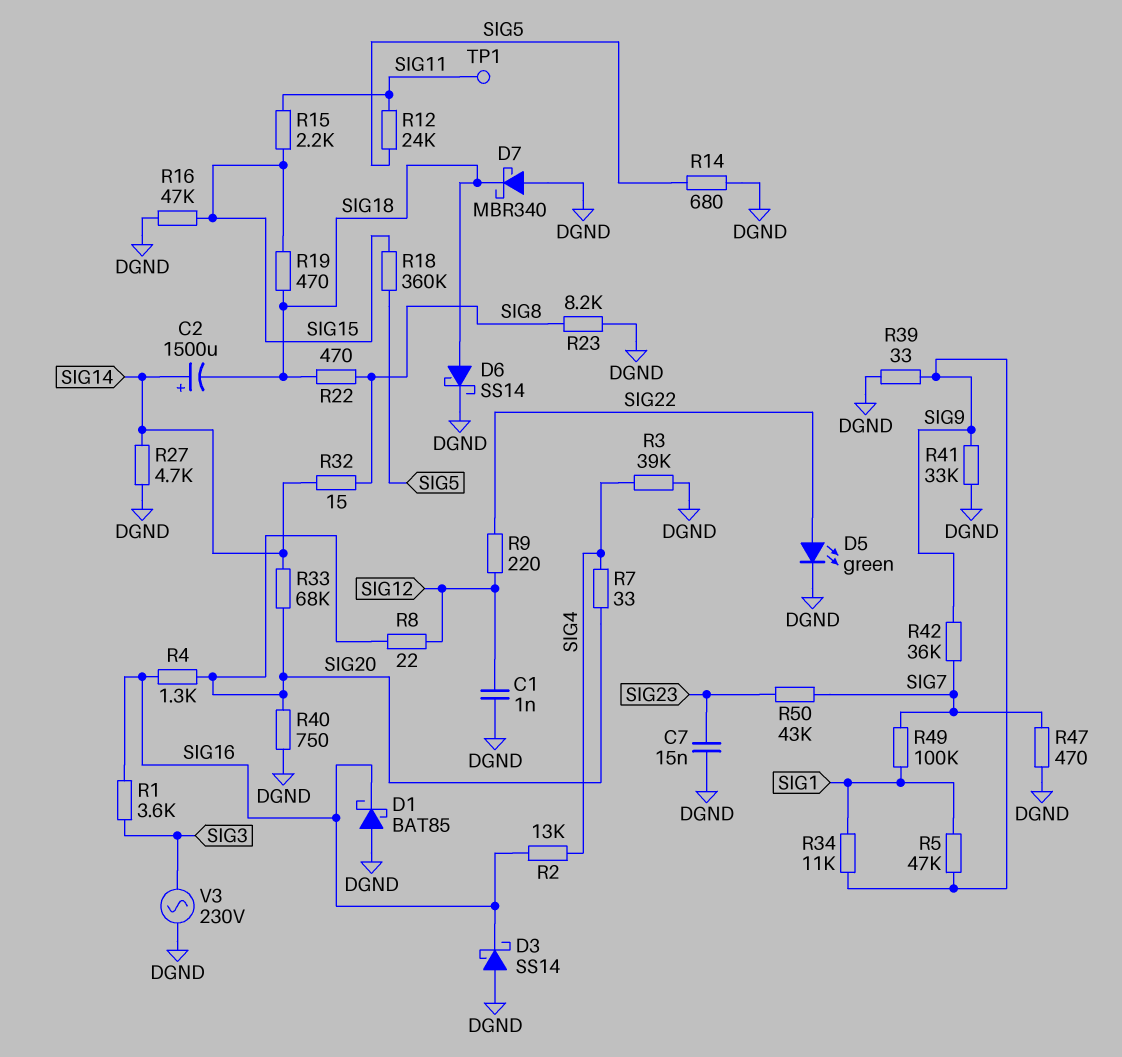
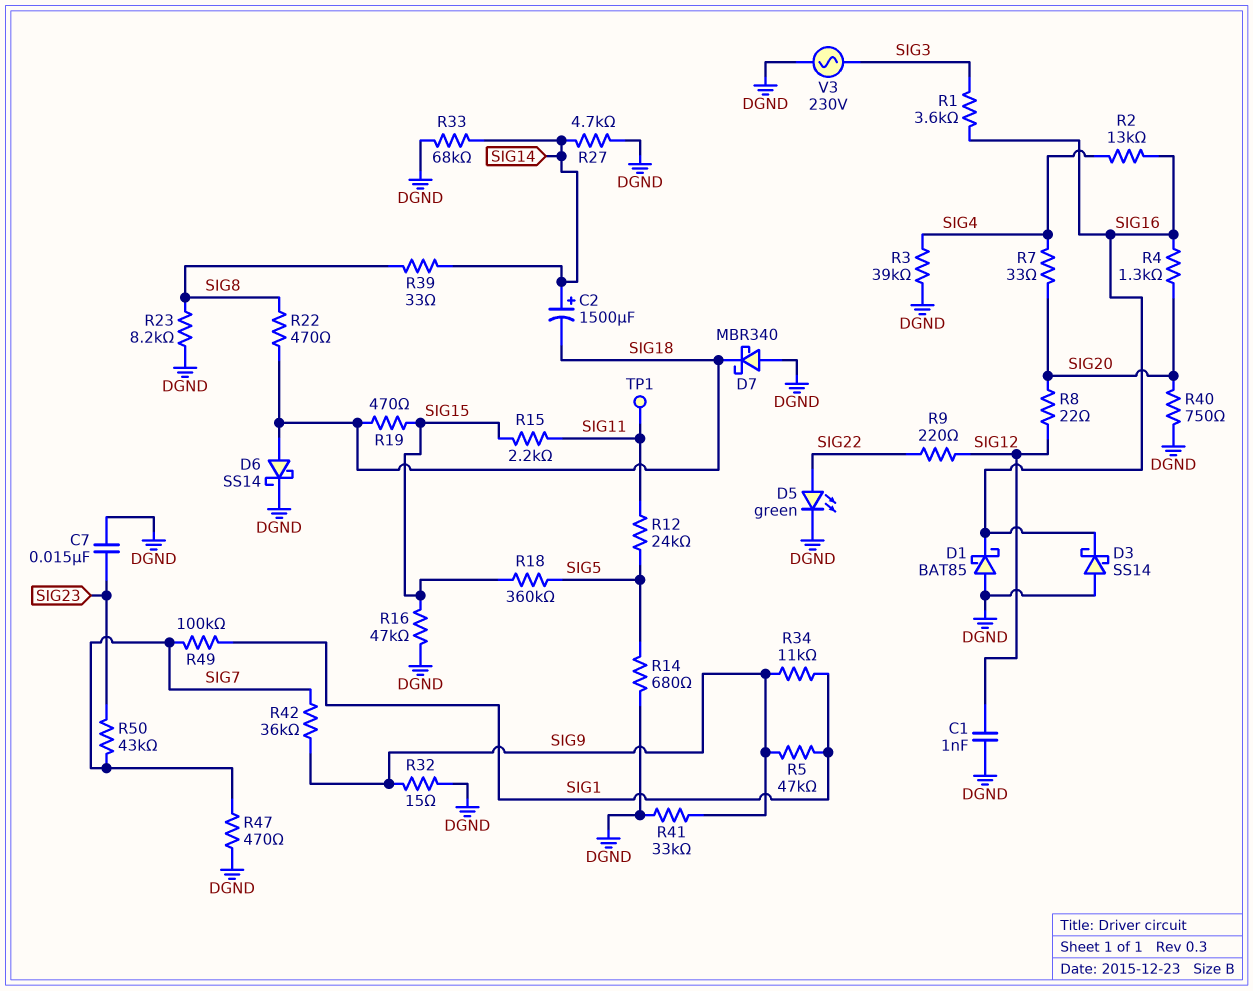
R32: 15 (SIG8, SIG14) -> 15 (DGND, SIG9)
R33: 68k (SIG14, SIG20) -> 68k (DGND, SIG14)
R39: 33 (DGND, SIG9) -> 33 (SIG8, SIG14)

